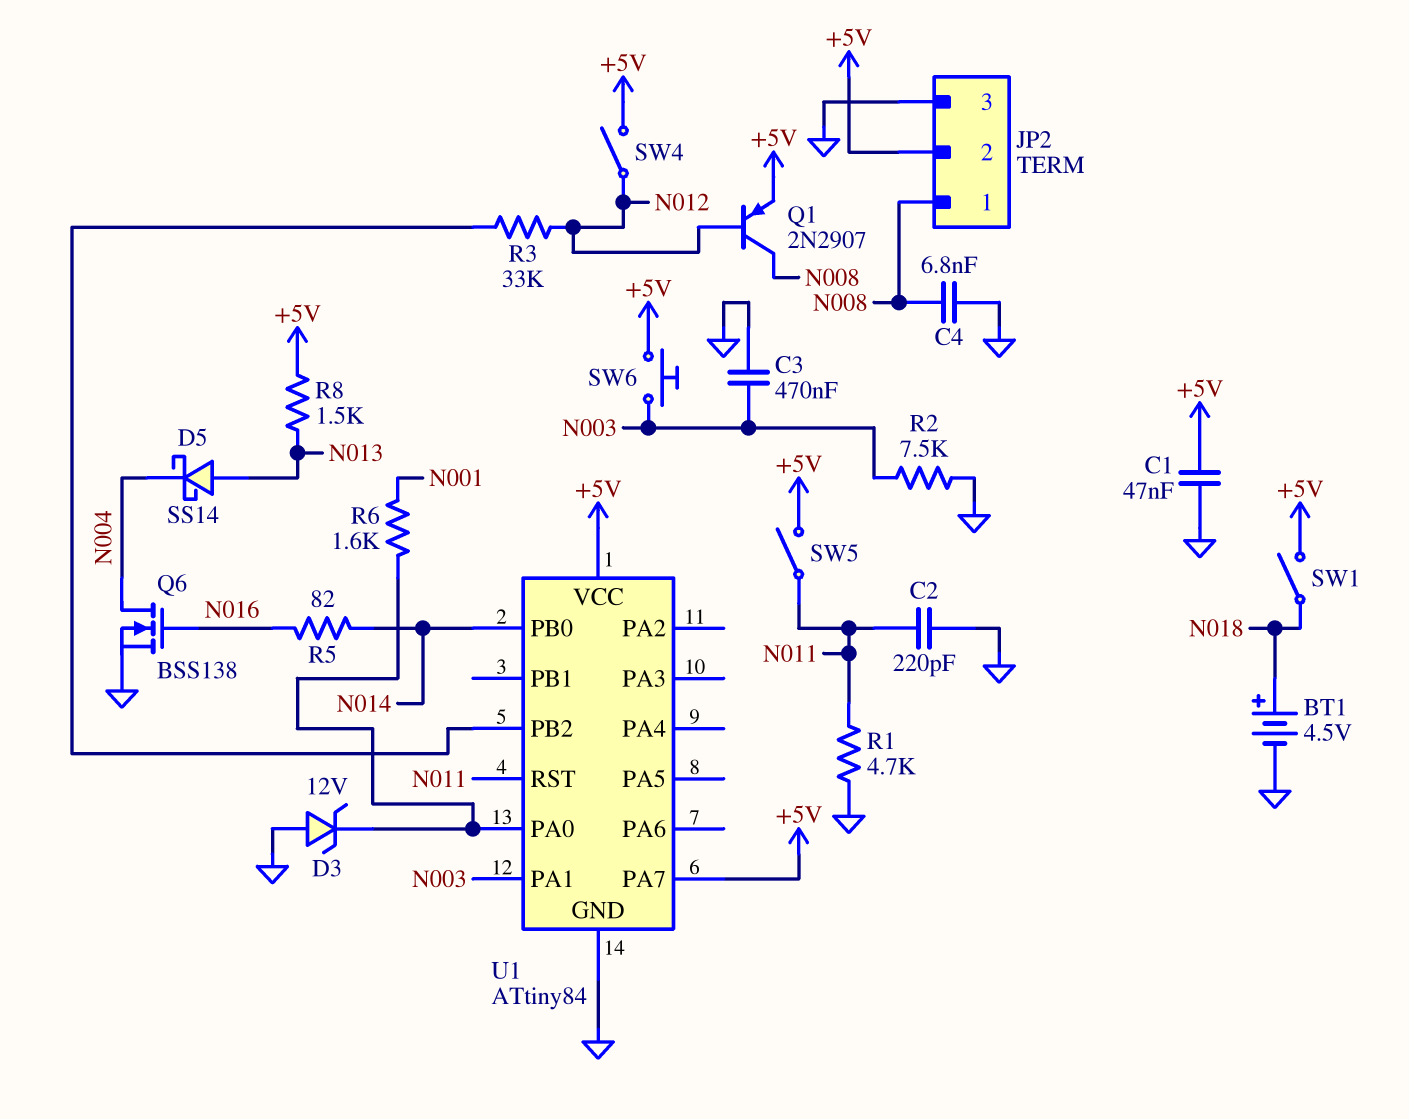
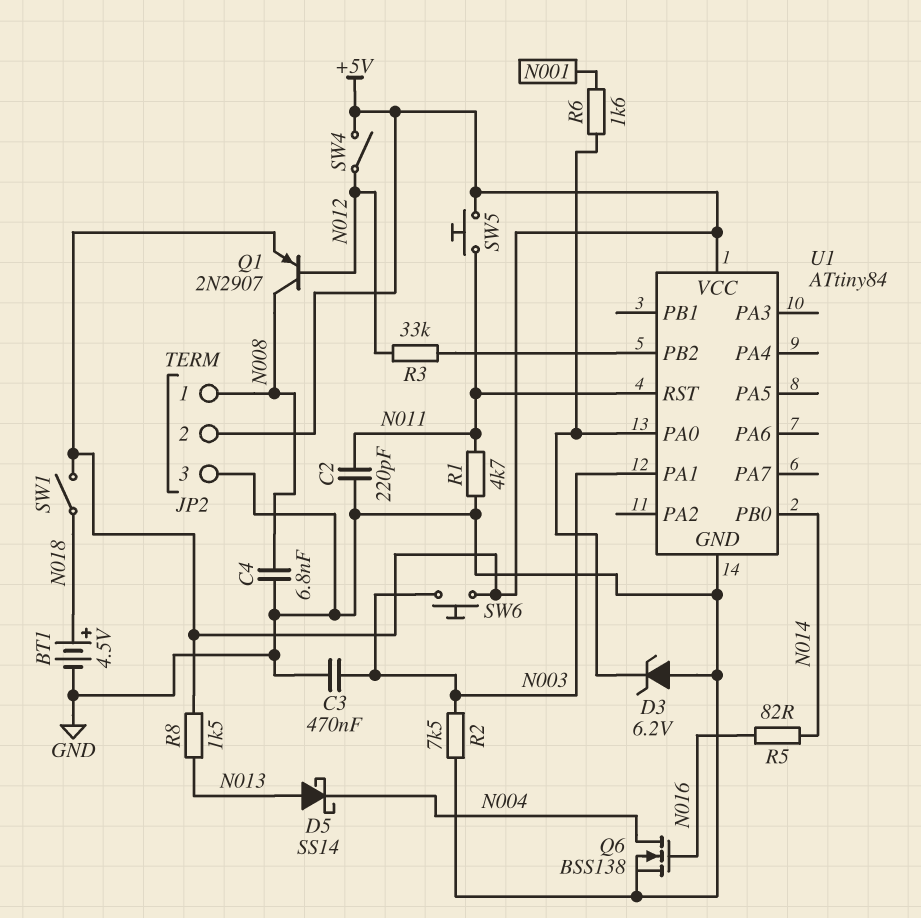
C1: 47nF (+5V, GND) -> none
D3: zener 12V (A GND, K U1/PA0) -> zener 6.2V (A GND, K U1/PA0)
SW5: switch (+5V, N011) -> button (+5V, N011)
U1 pin PA7: +5V -> none

